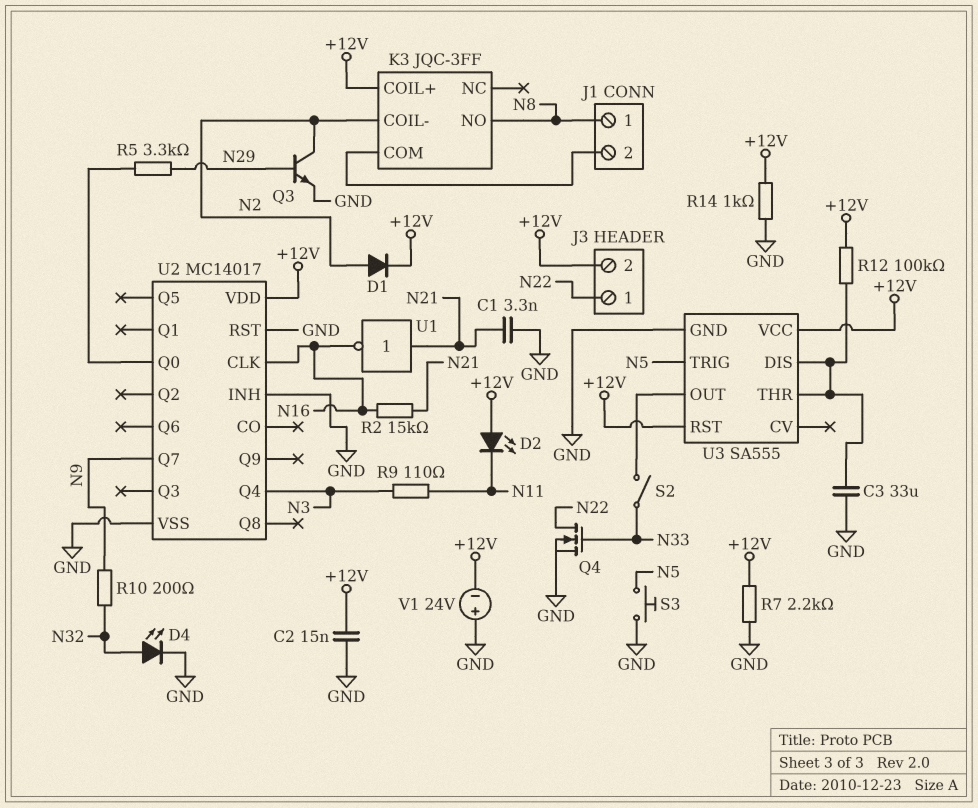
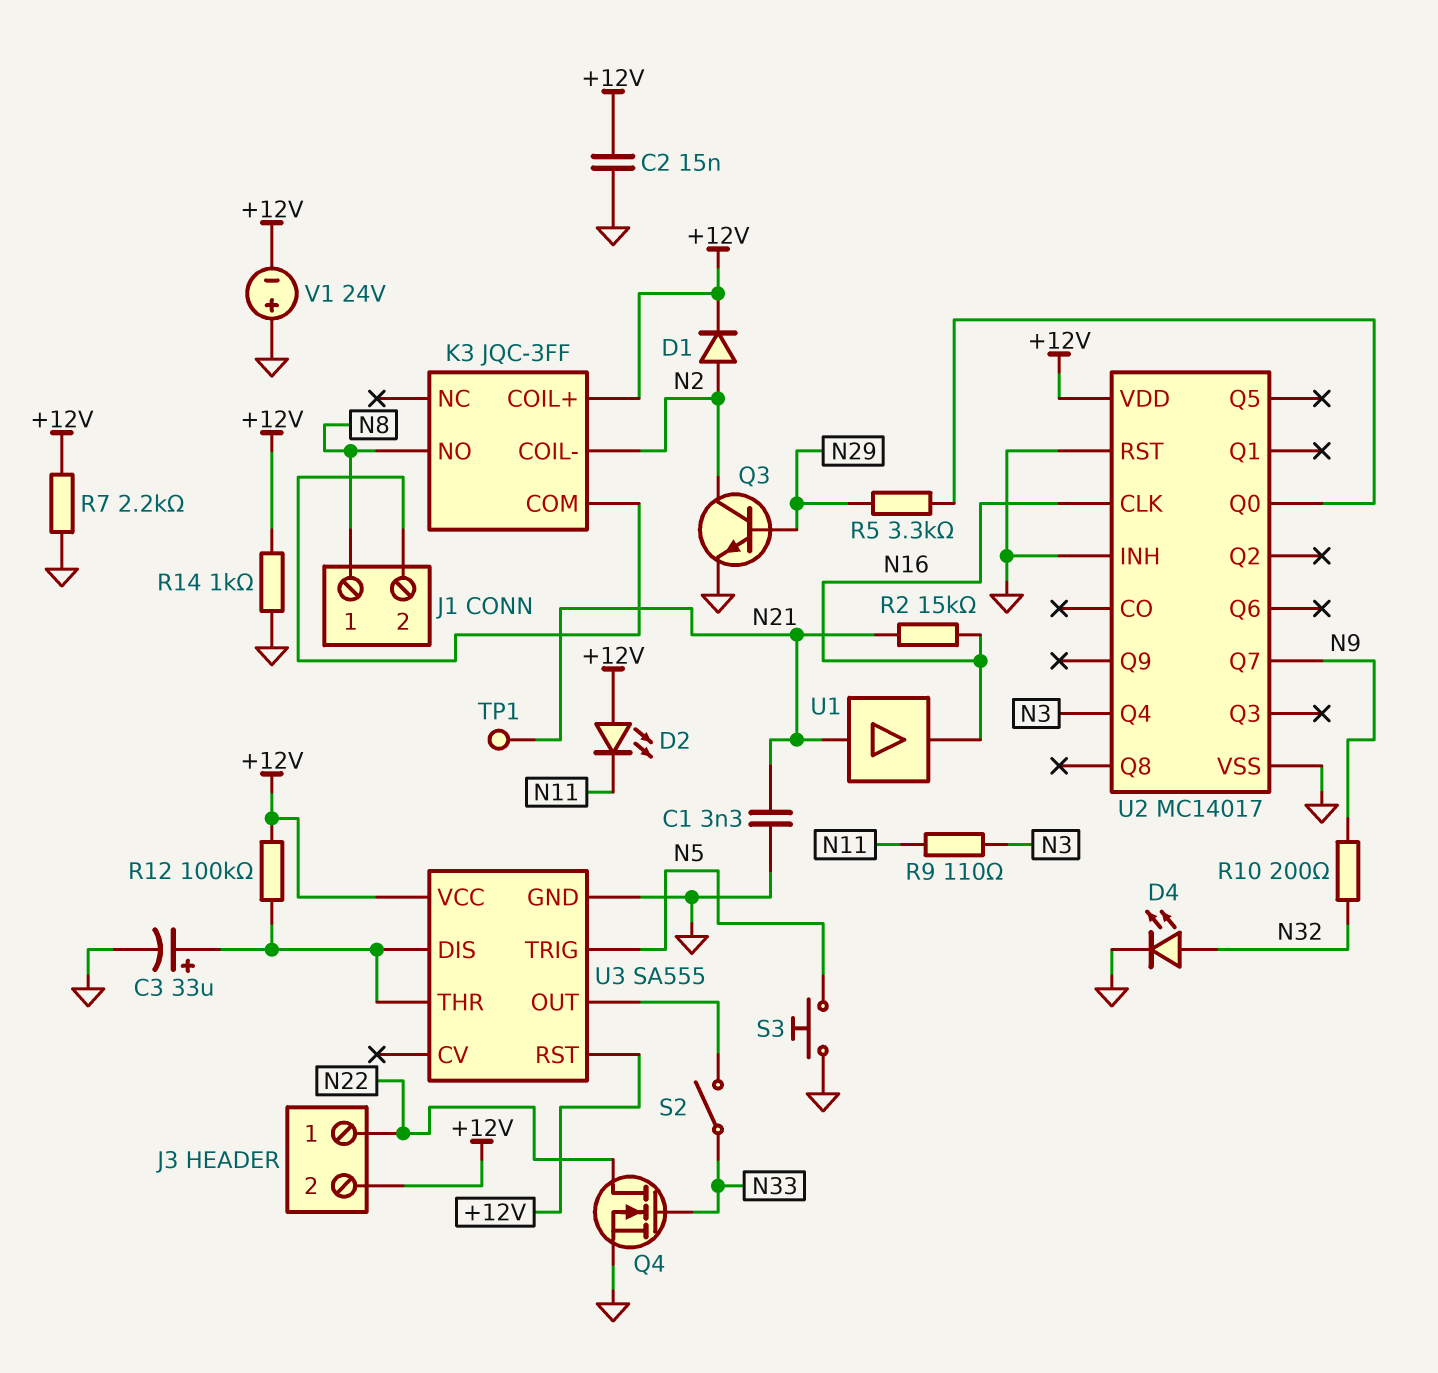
C3: 33uF (GND, U3/DIS) -> 33uF (plus U3/DIS, minus GND)
TP1: none -> test point (N21)
U1: NOT (in N21, out N16) -> buffer (in N21, out N16)

